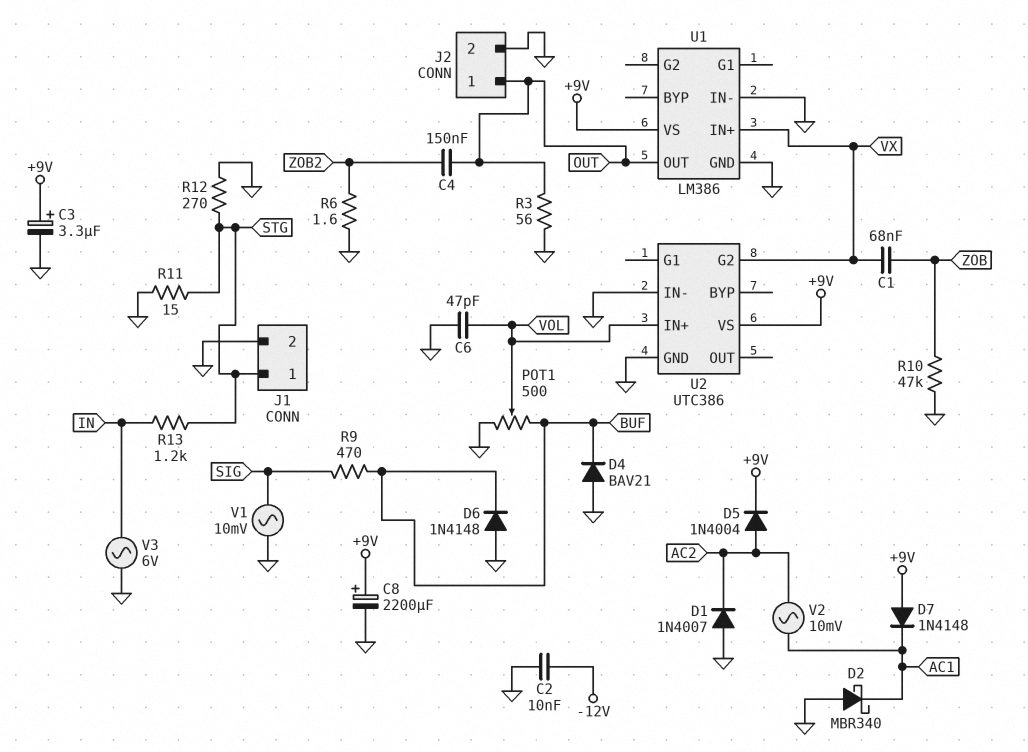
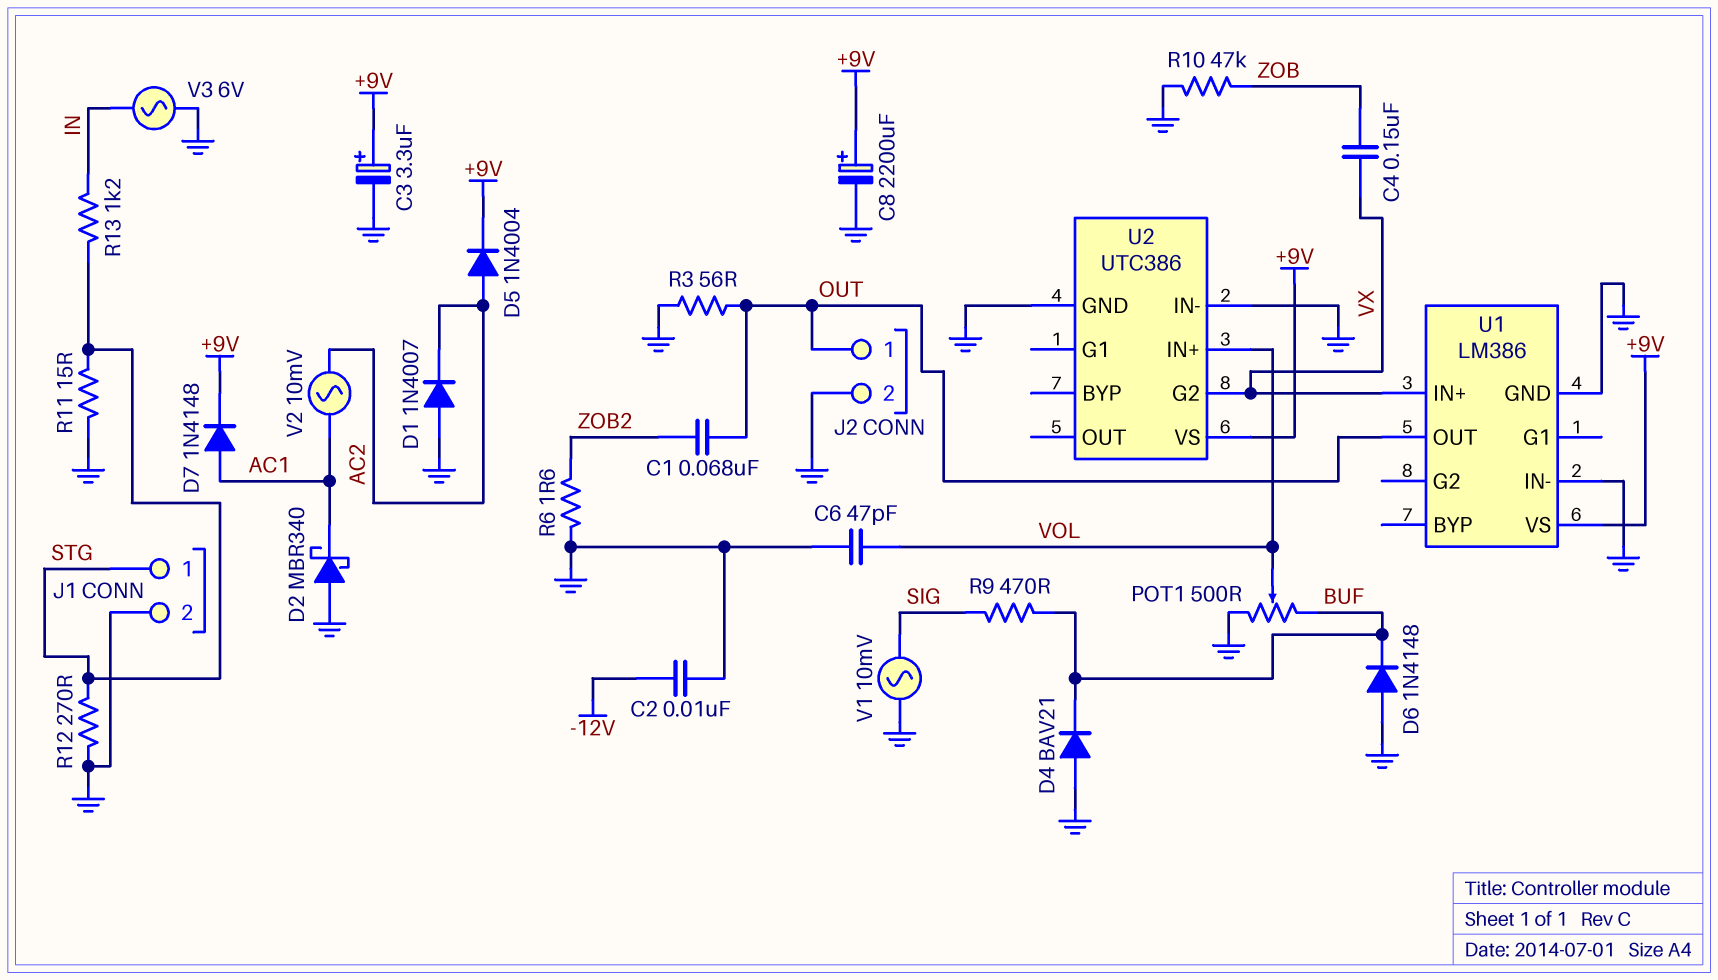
C1: 68nF (VX, ZOB) -> 68nF (OUT, ZOB2)
C4: 150nF (OUT, ZOB2) -> 150nF (VX, ZOB)
D7: diode 1N4148 (A +9V, K AC1) -> diode 1N4148 (A AC1, K +9V)

